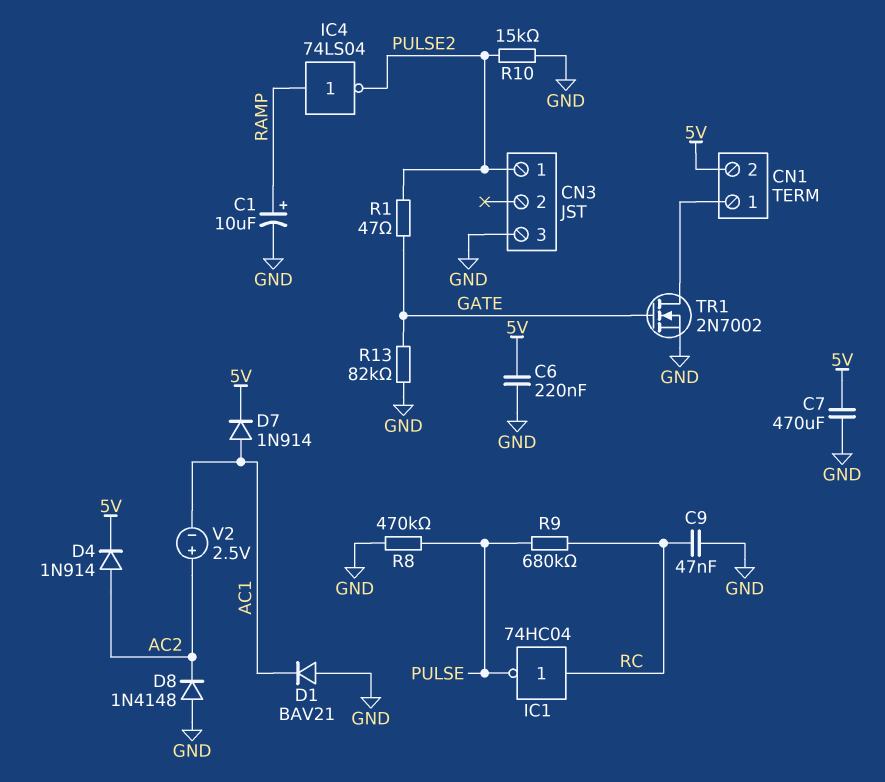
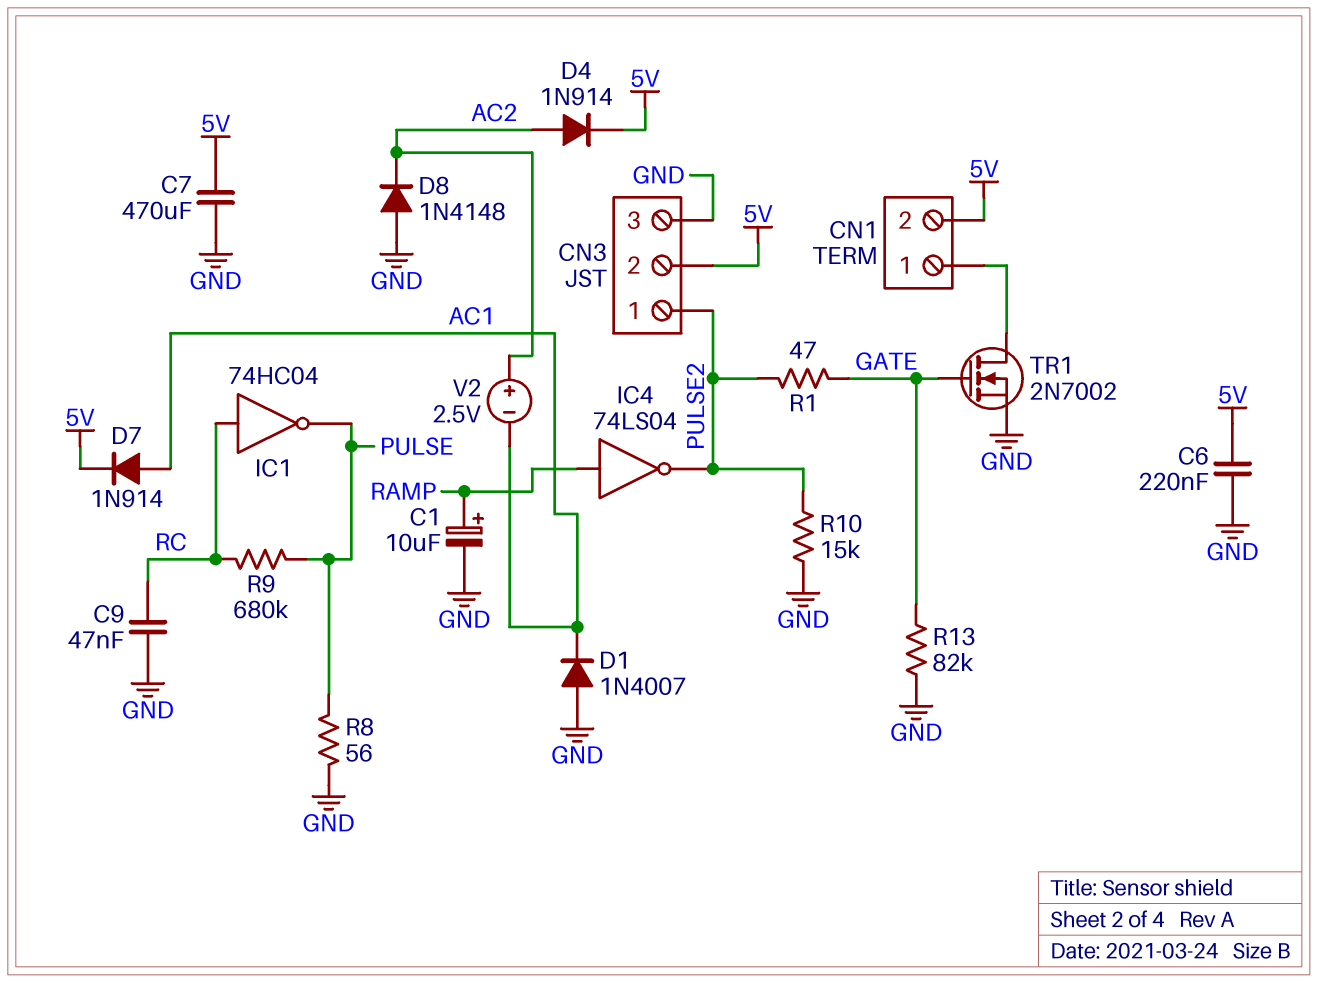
CN3 pin 2: none -> 5V
D1: diode BAV21 (A GND, K AC1) -> diode 1N4007 (A GND, K AC1)
R8: 470k (GND, PULSE) -> 56 (GND, PULSE)

